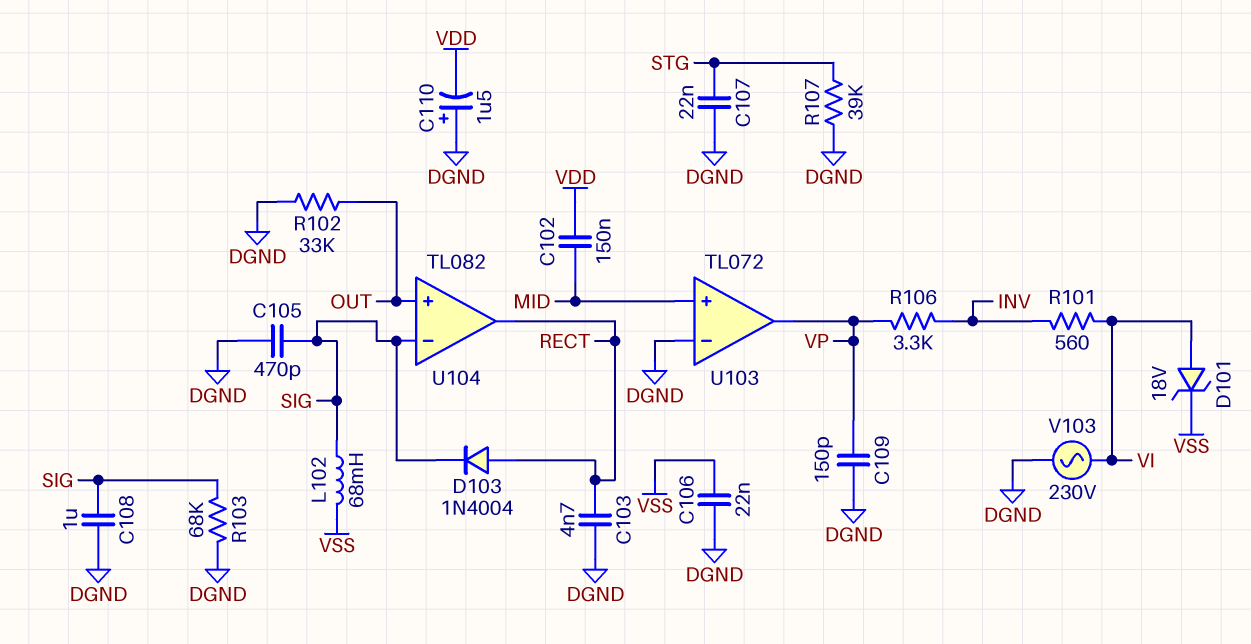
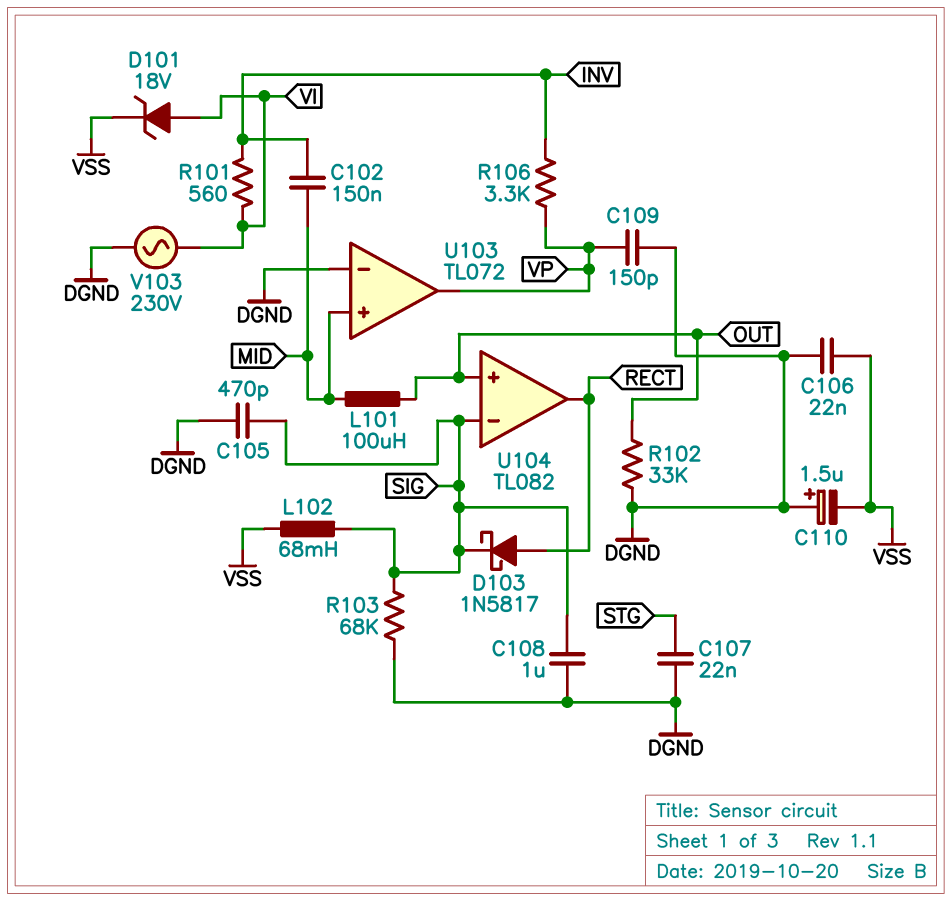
C102: 150nF (MID, VDD) -> 150nF (INV, MID)
C103: 4.7nF (DGND, RECT) -> none
C110: 1.5uF (plus DGND, minus VDD) -> 1.5uF (plus DGND, minus VSS)
D103: diode 1N4004 (A RECT, K SIG) -> schottky 1N5817 (A RECT, K SIG)
L101: none -> 100uH (MID, OUT)
R107: 39k (DGND, STG) -> none

